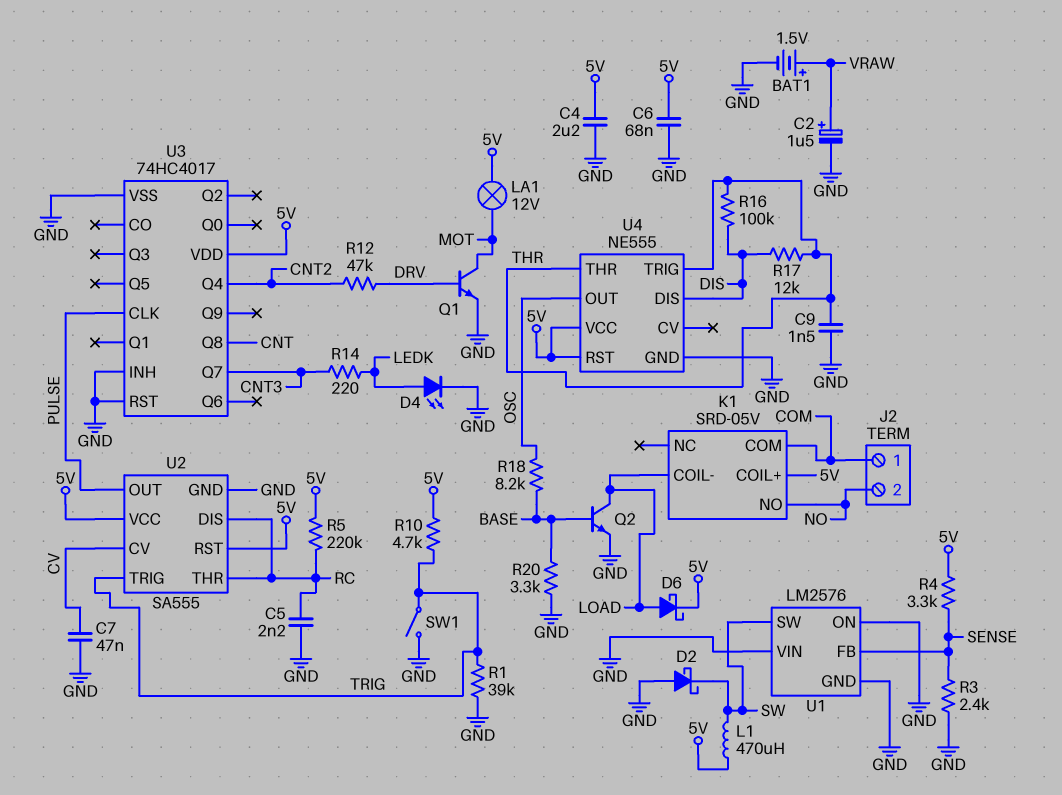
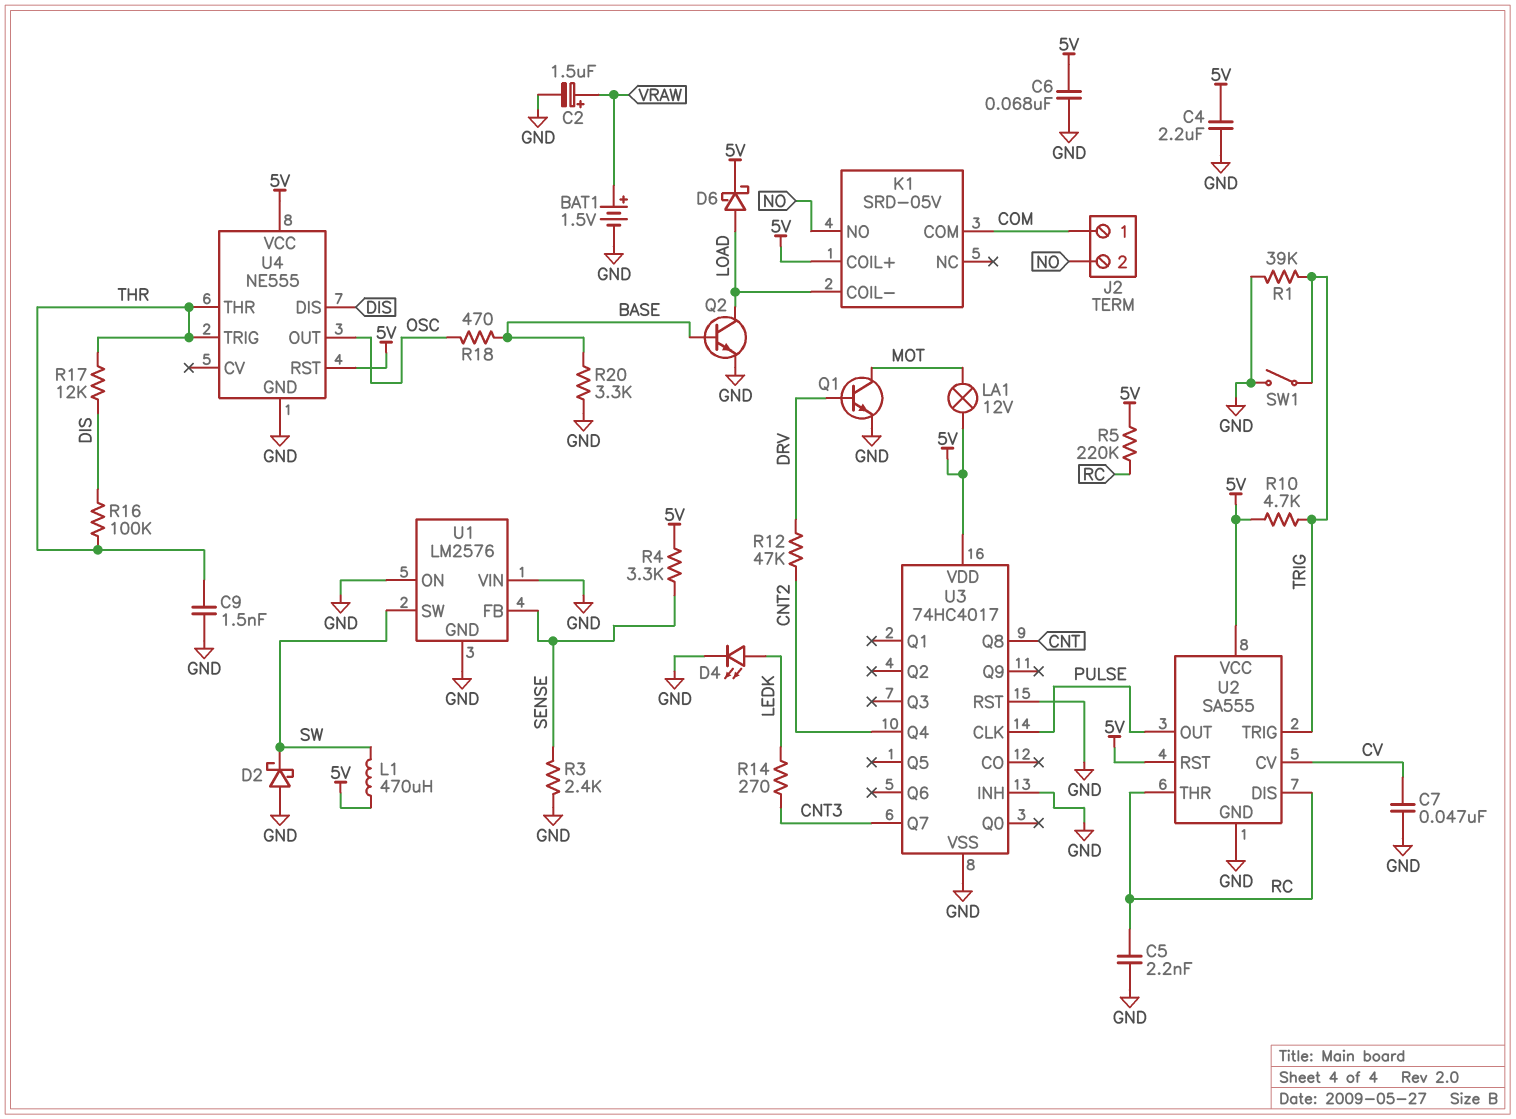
R14: 220 (CNT3, LEDK) -> 270 (CNT3, LEDK)
R18: 8.2k (BASE, OSC) -> 470 (BASE, OSC)

